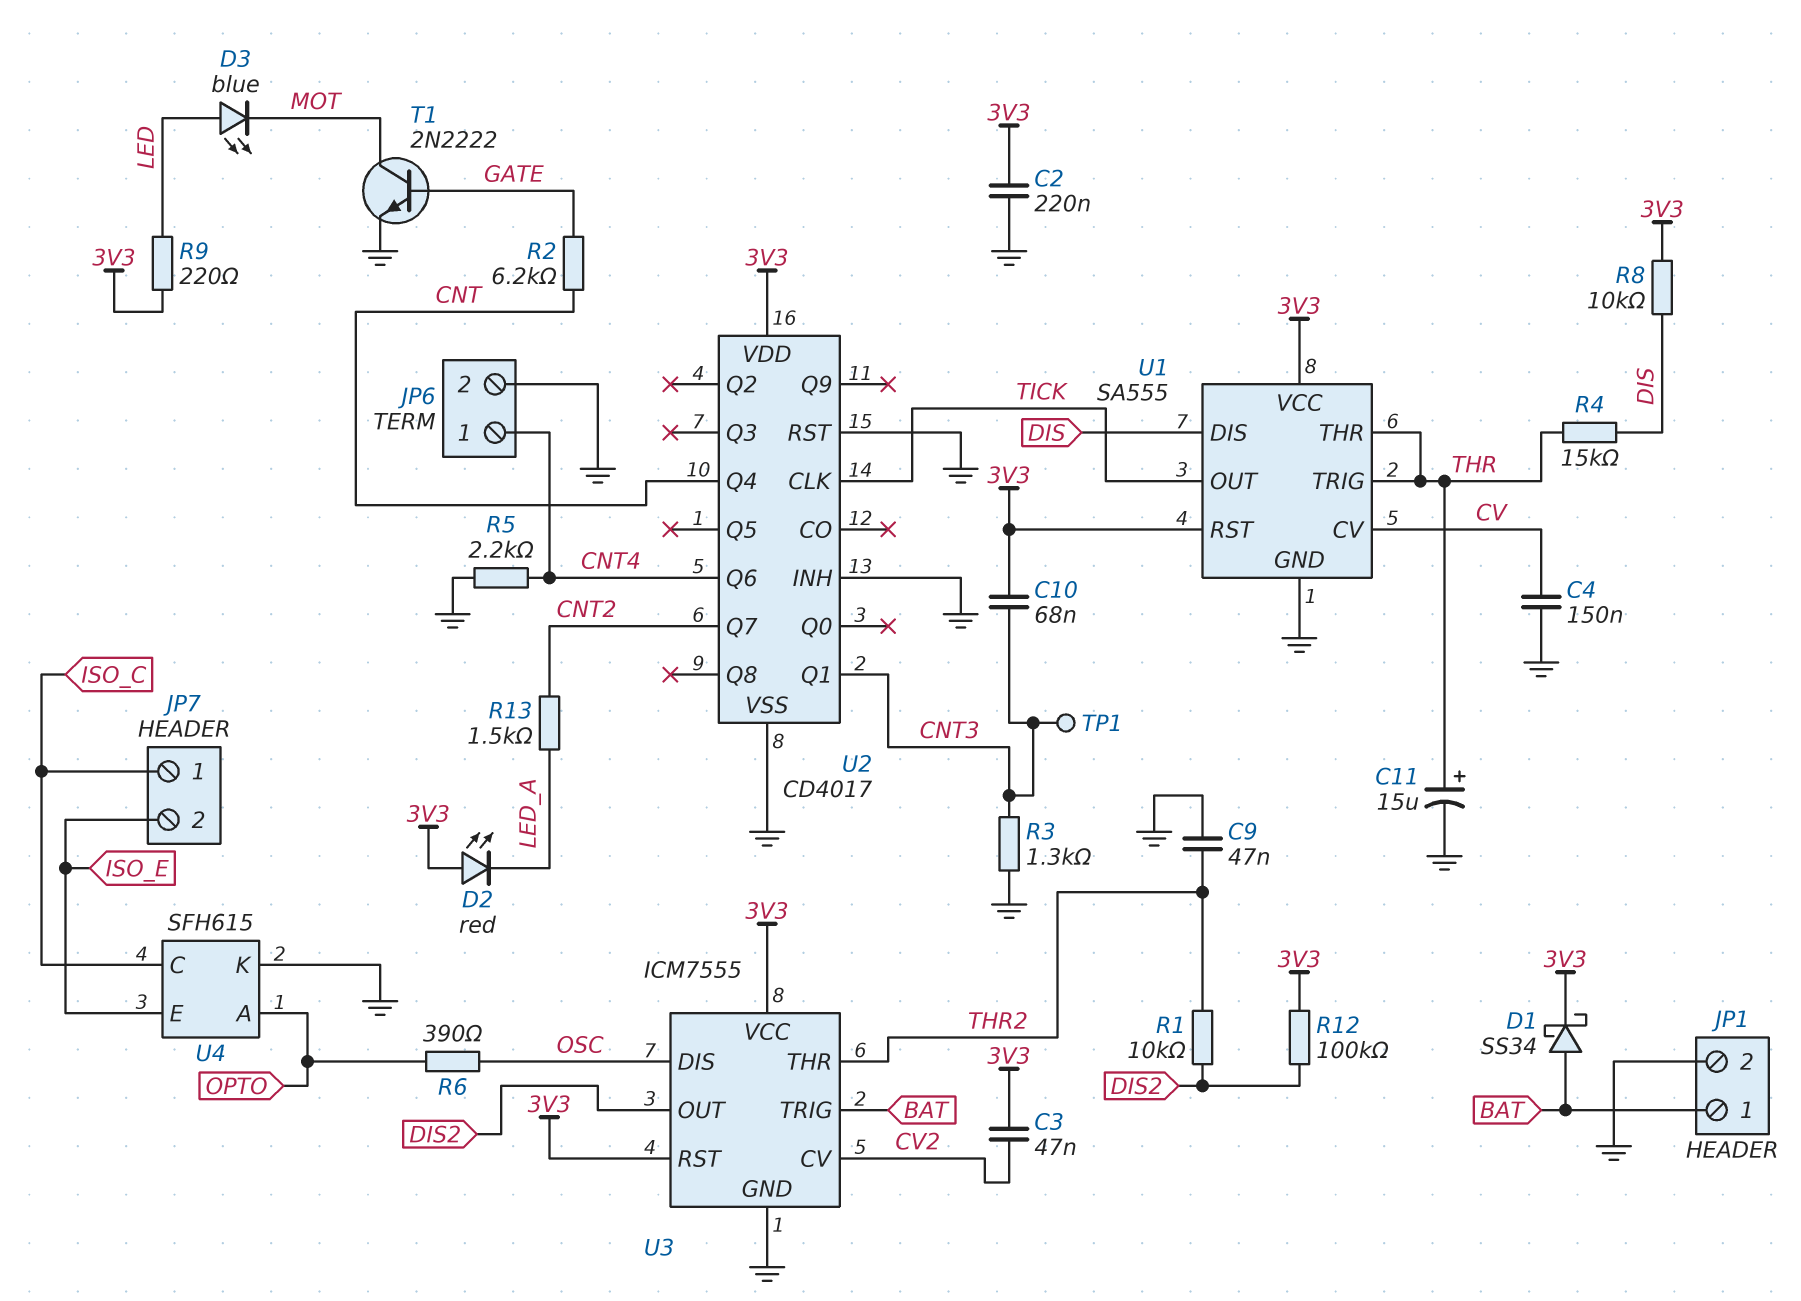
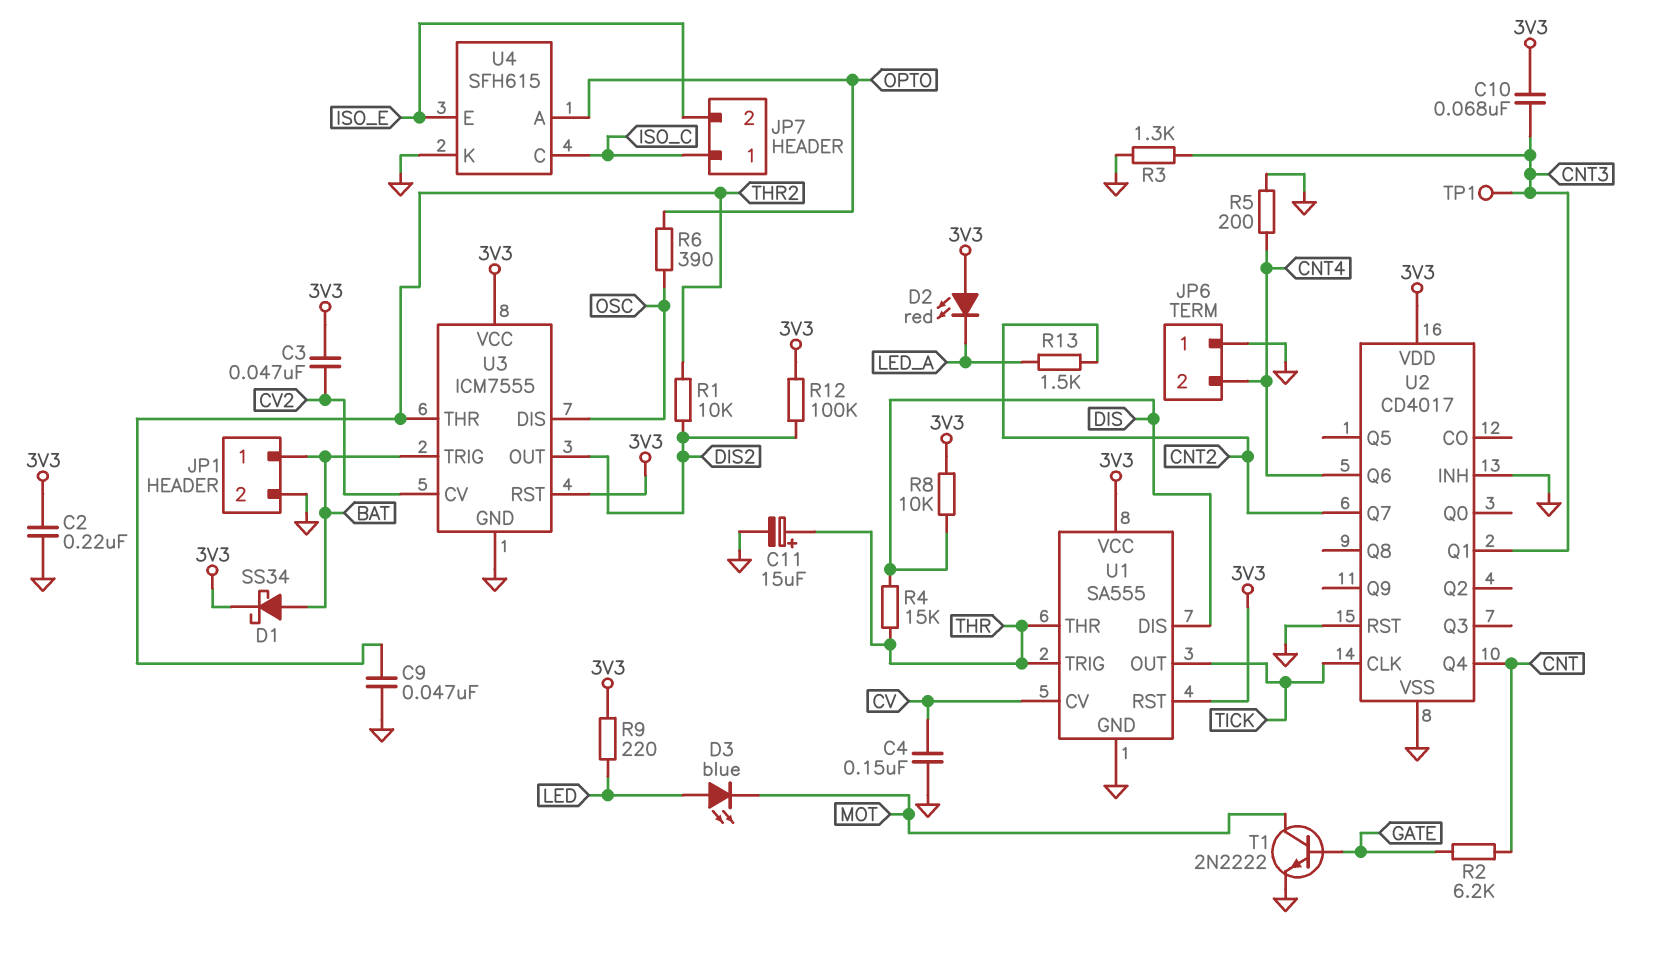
JP6 pin 1: CNT4 -> GND
JP6 pin 2: GND -> CNT4
R5: 2.2k (CNT4, GND) -> 200 (CNT4, GND)

